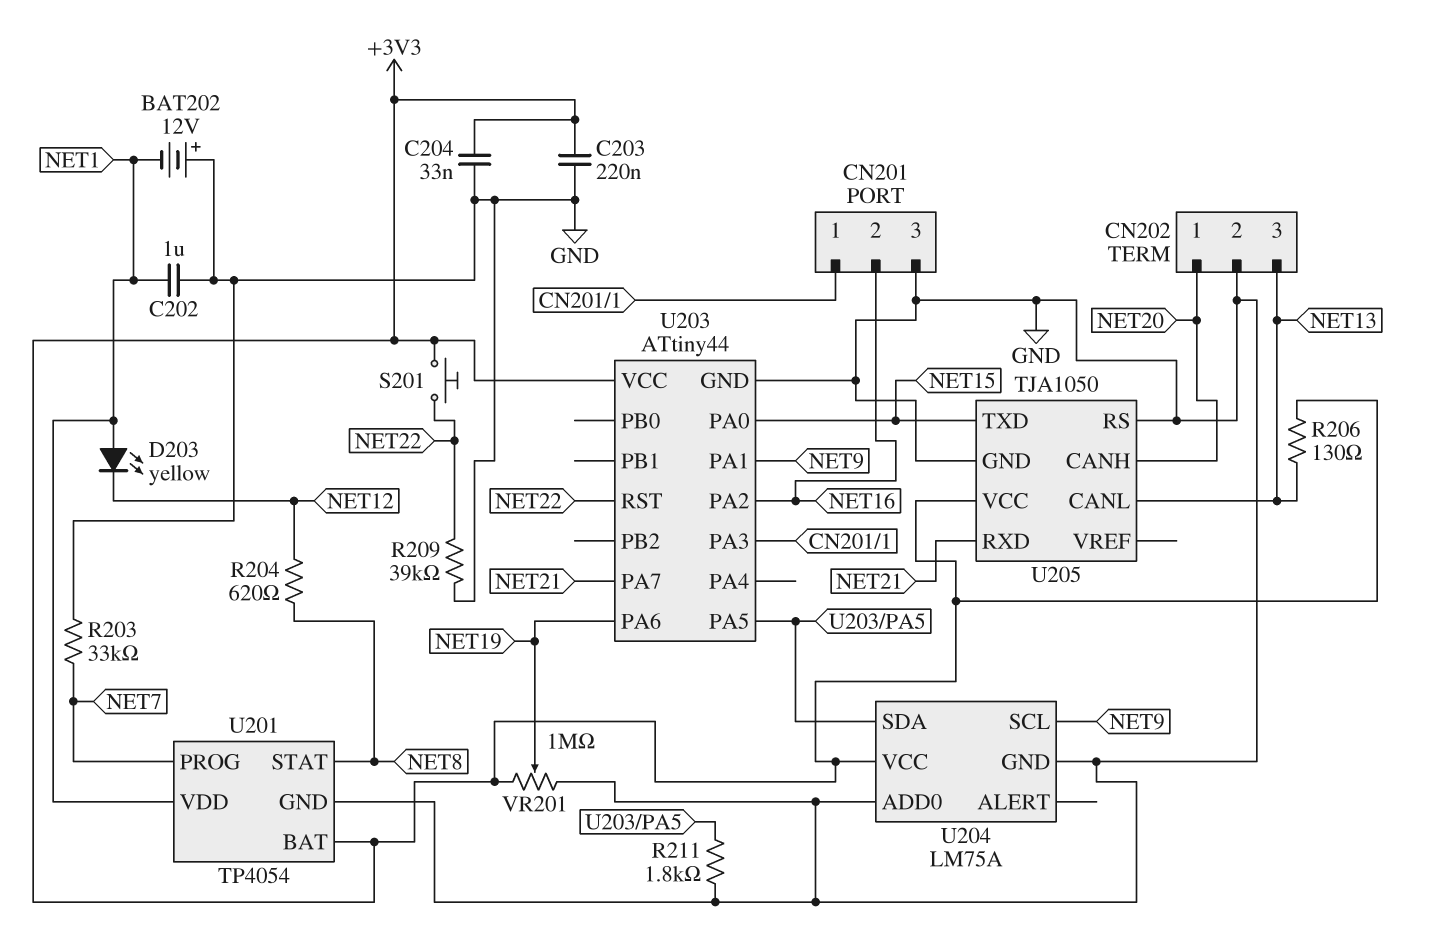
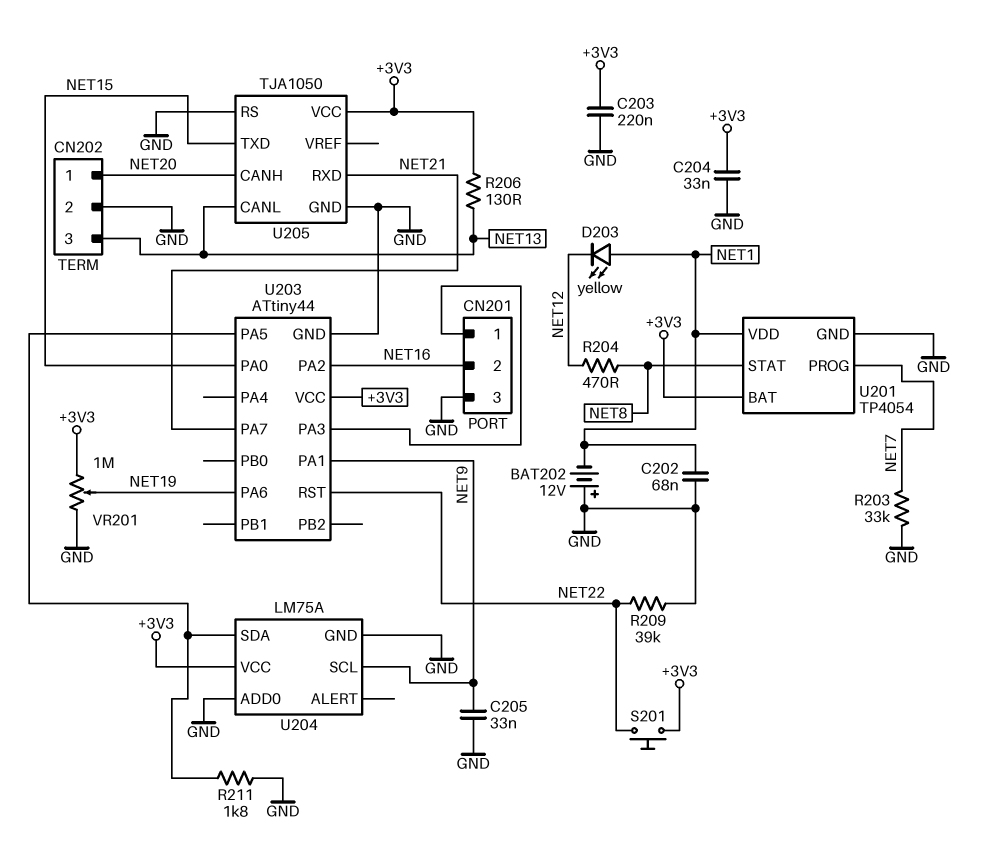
C202: 1uF (GND, NET1) -> 68nF (GND, NET1)
C205: none -> 33nF (GND, NET9)
R204: 620 (NET8, NET12) -> 470 (NET8, NET12)

